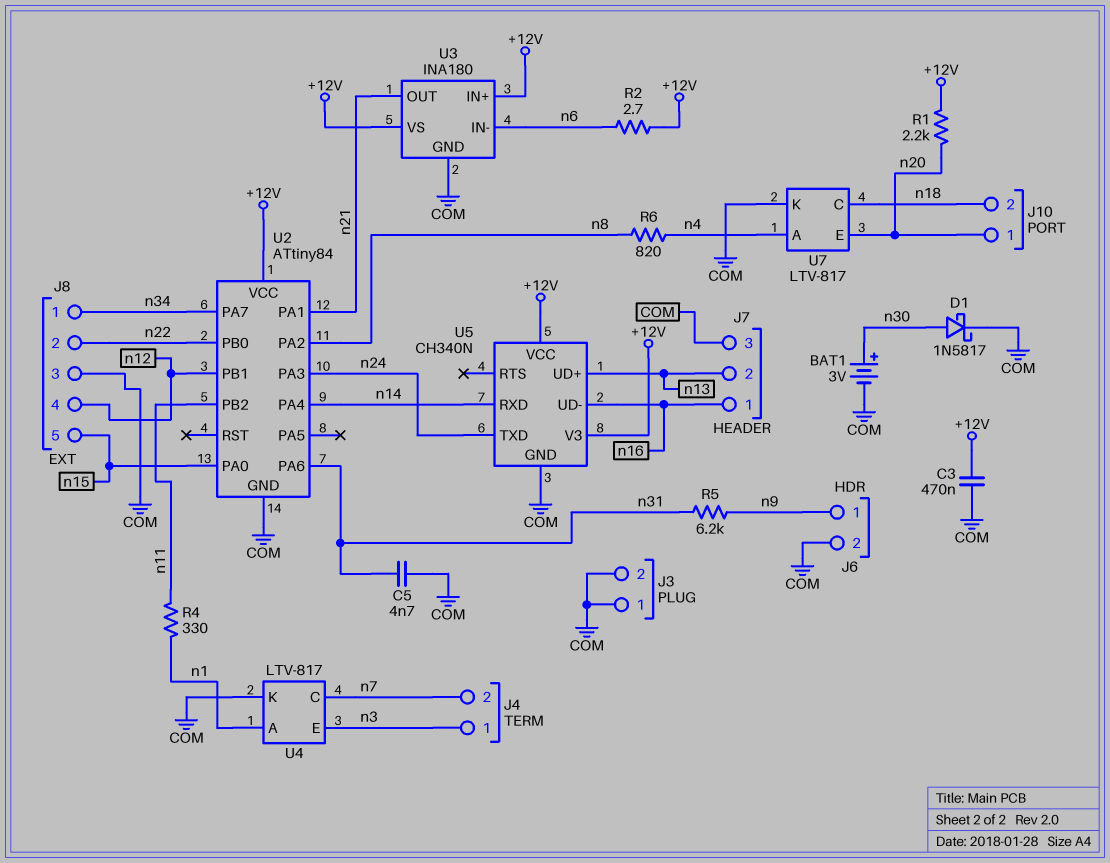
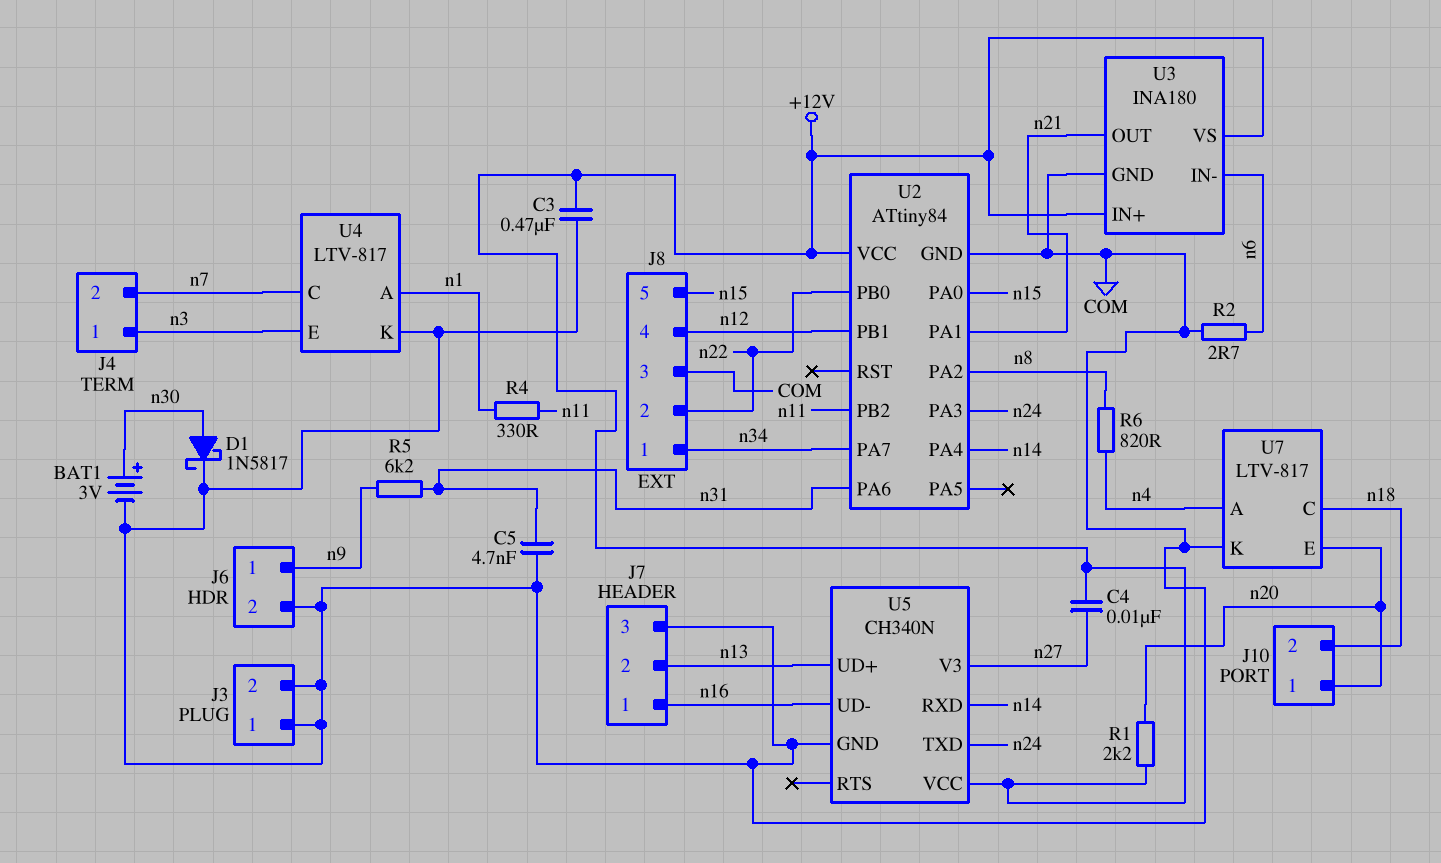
C4: none -> 10nF (+12V, n27)
R2: 2.7 (+12V, n6) -> 2.7 (COM, n6)
U5 pin V3: +12V -> n27

